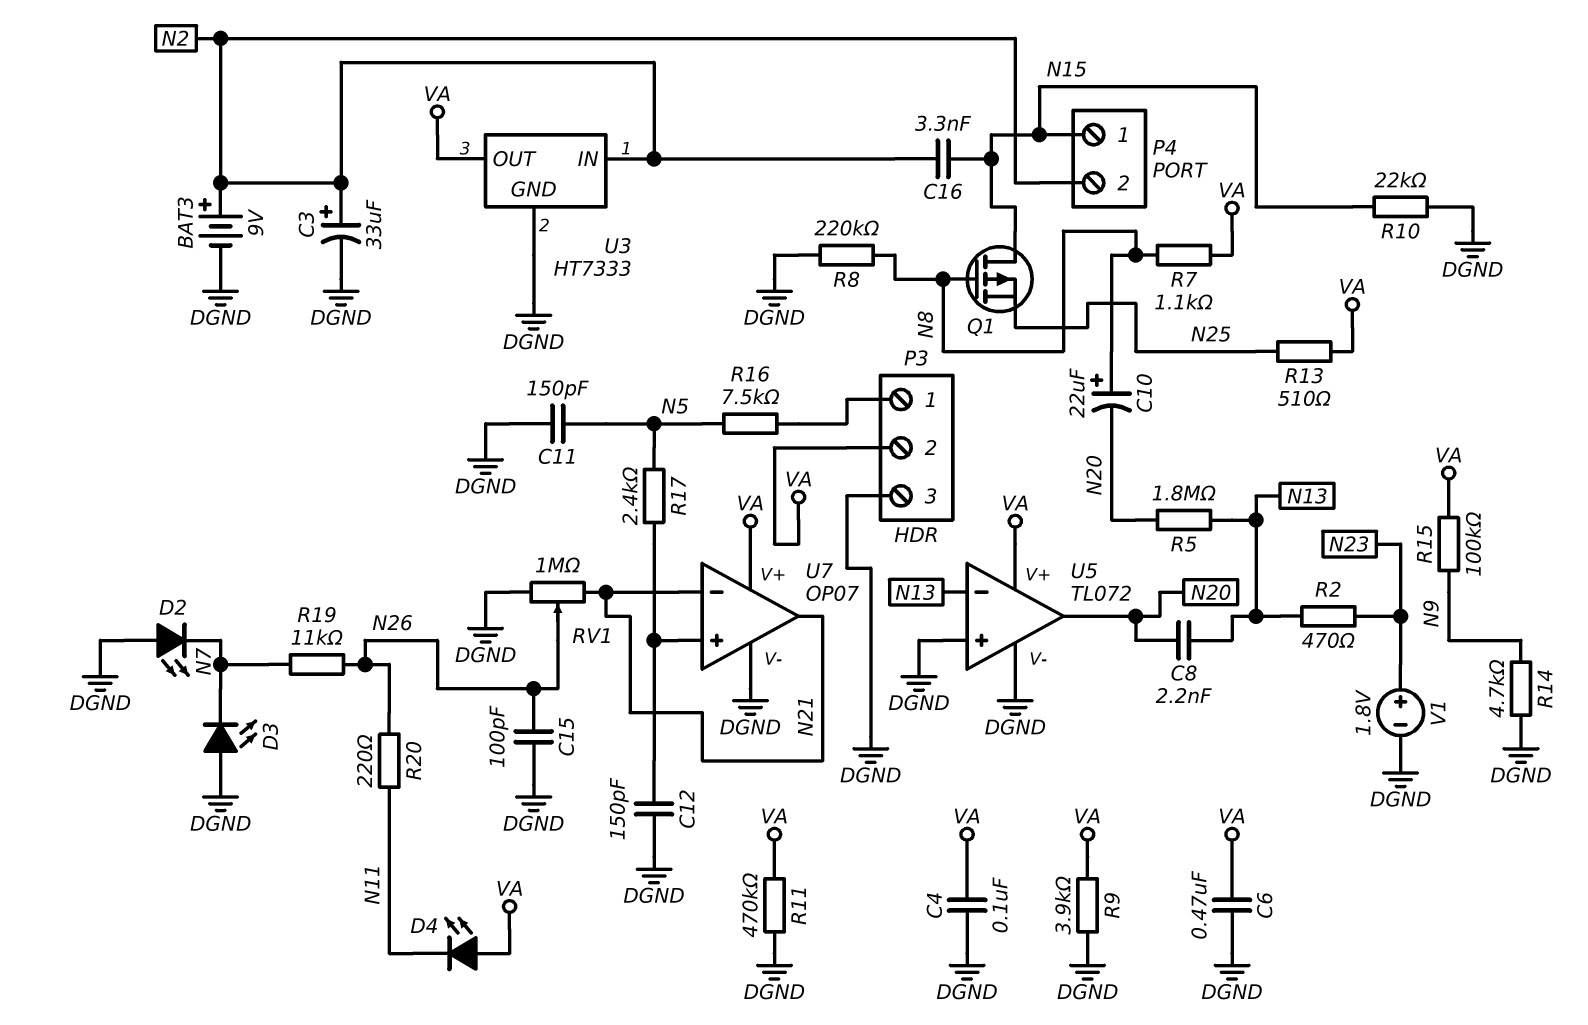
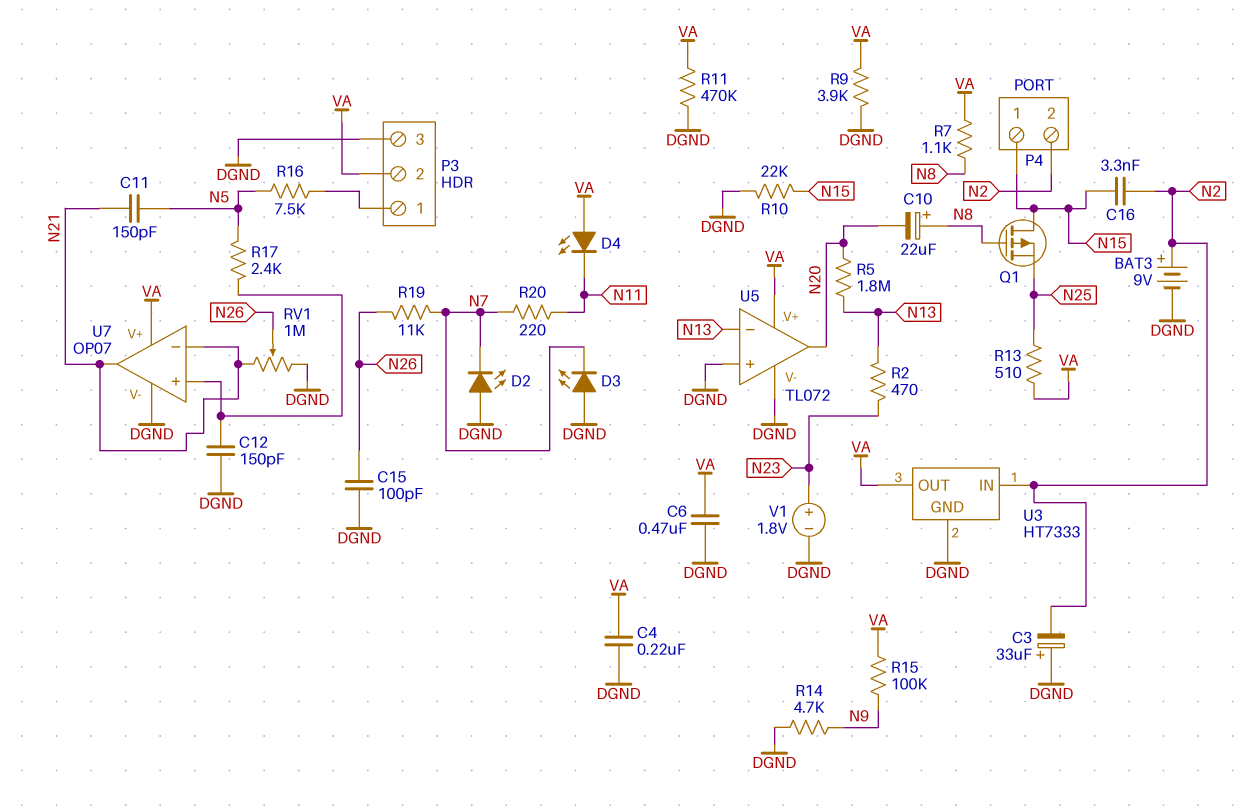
C3: 33uF (plus N2, minus DGND) -> 33uF (plus DGND, minus N2)
C4: 100nF (DGND, VA) -> 220nF (DGND, VA)
C8: 2.2nF (N13, N20) -> none
C11: 150pF (DGND, N5) -> 150pF (N5, N21)
R8: 220k (DGND, N8) -> none
R20: 220 (N11, N26) -> 220 (N7, N11)

